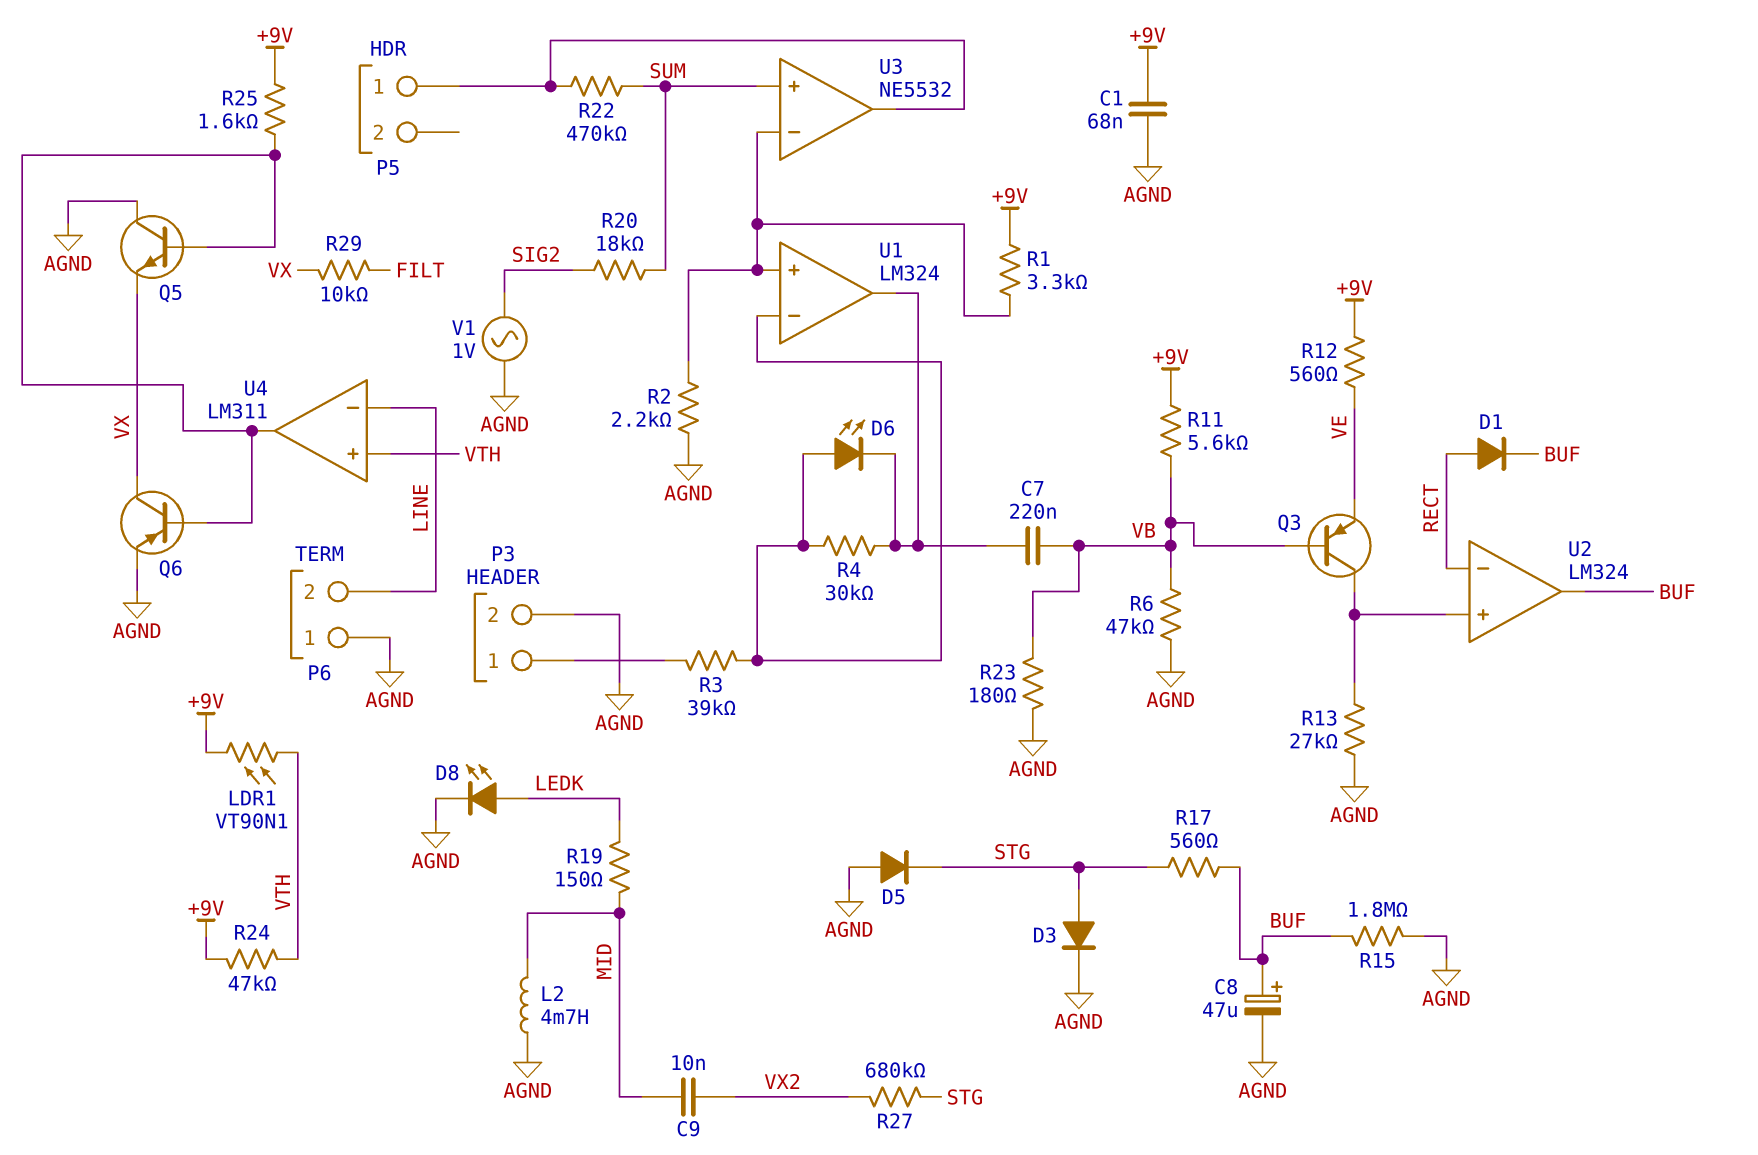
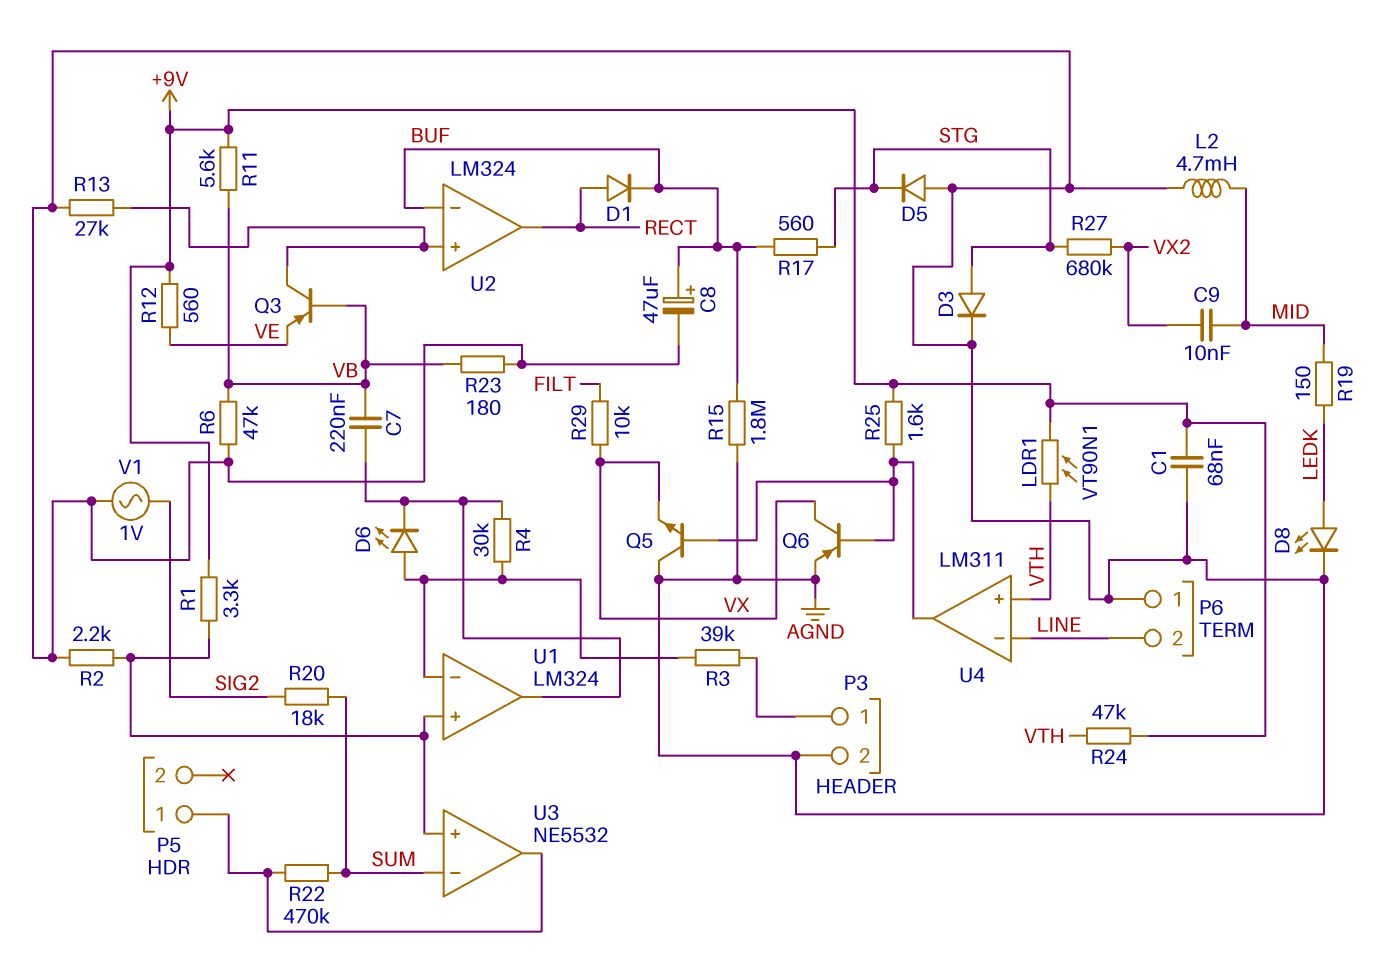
U2 pin in-: RECT -> BUF
U2 pin out: BUF -> RECT
U3 pin in+: SUM -> U1/in+
U3 pin in-: U1/in+ -> SUM

